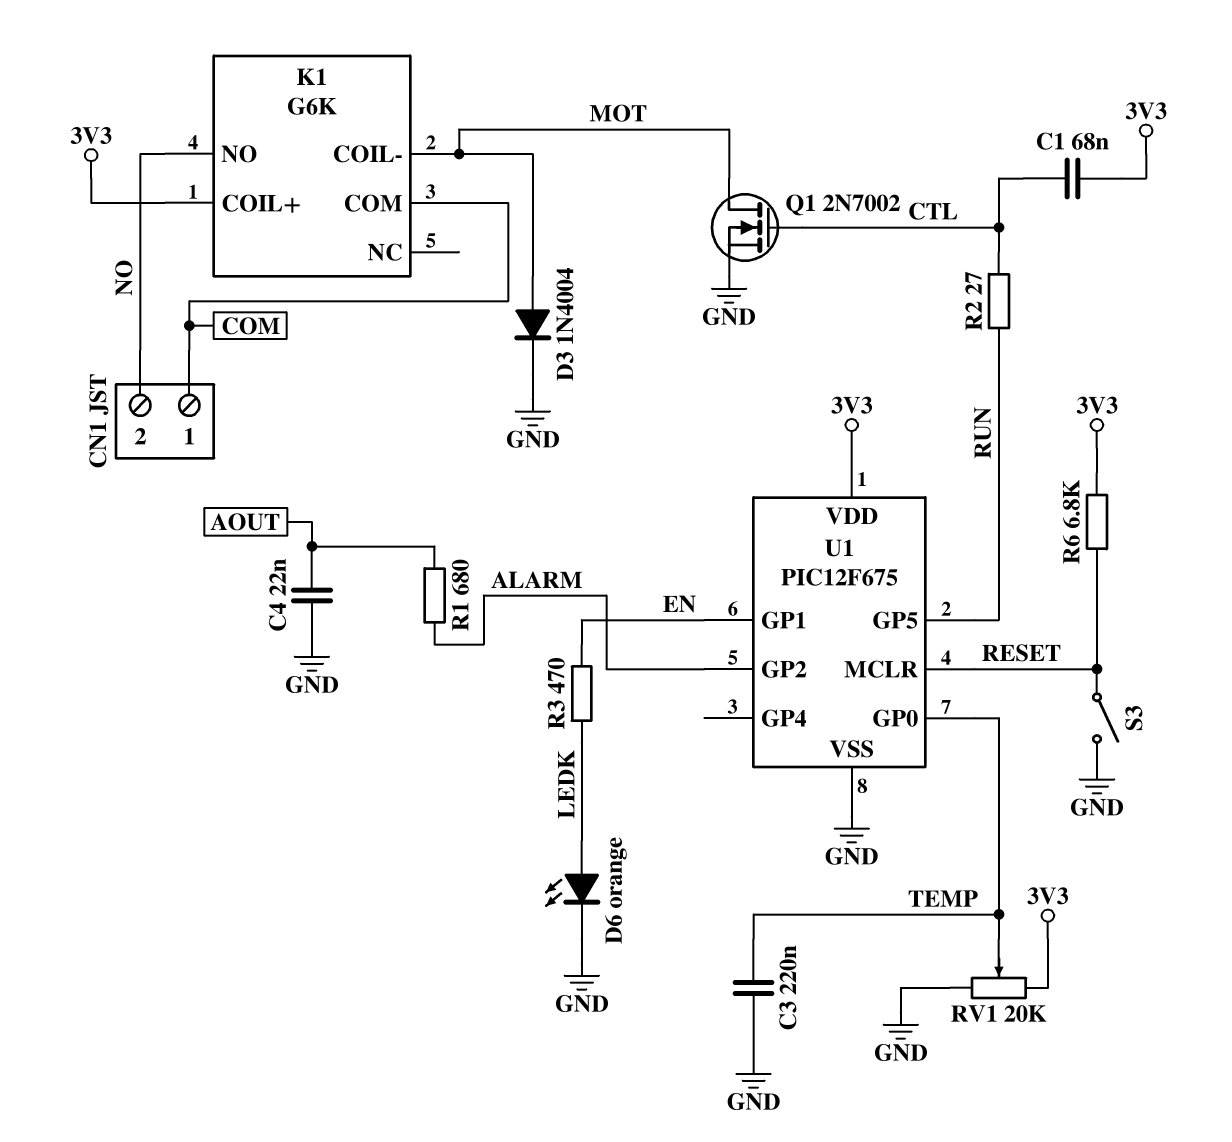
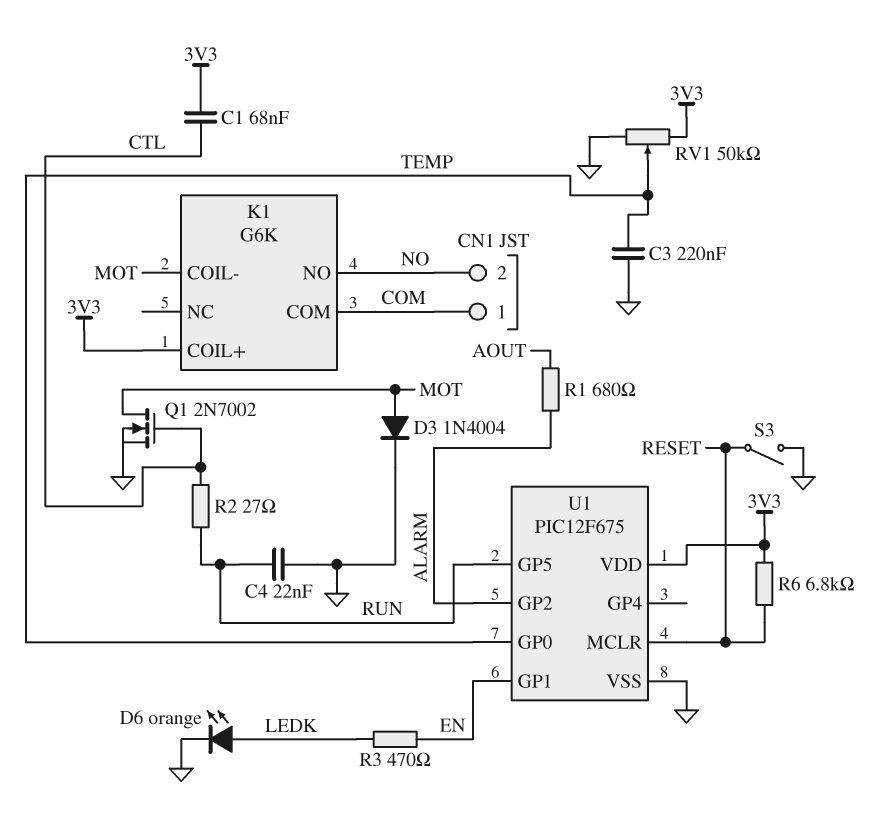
C4: 22nF (AOUT, GND) -> 22nF (GND, RUN)
RV1: 20k (3V3, GND, wiper TEMP) -> 50k (3V3, GND, wiper TEMP)

